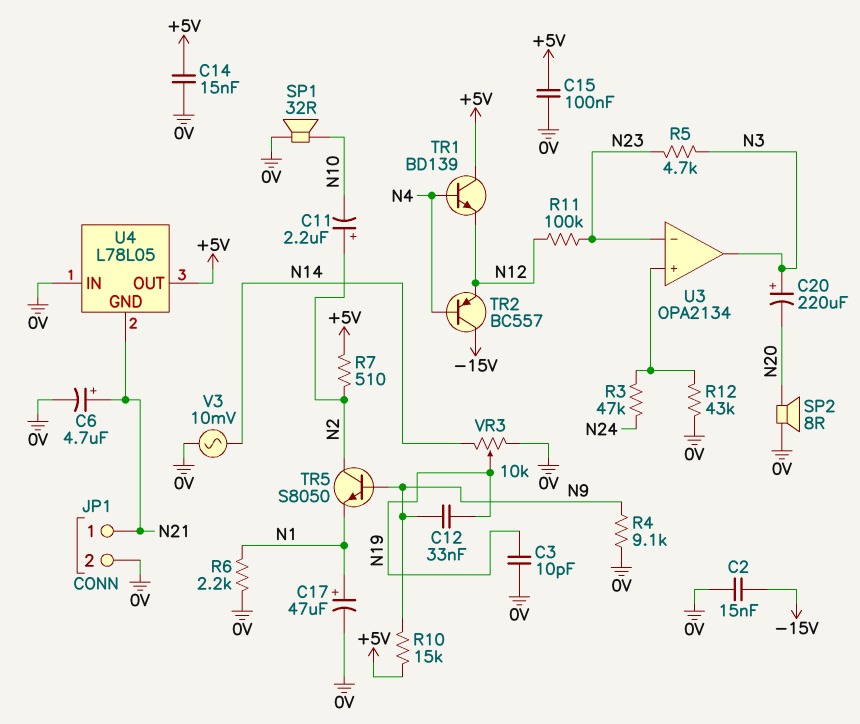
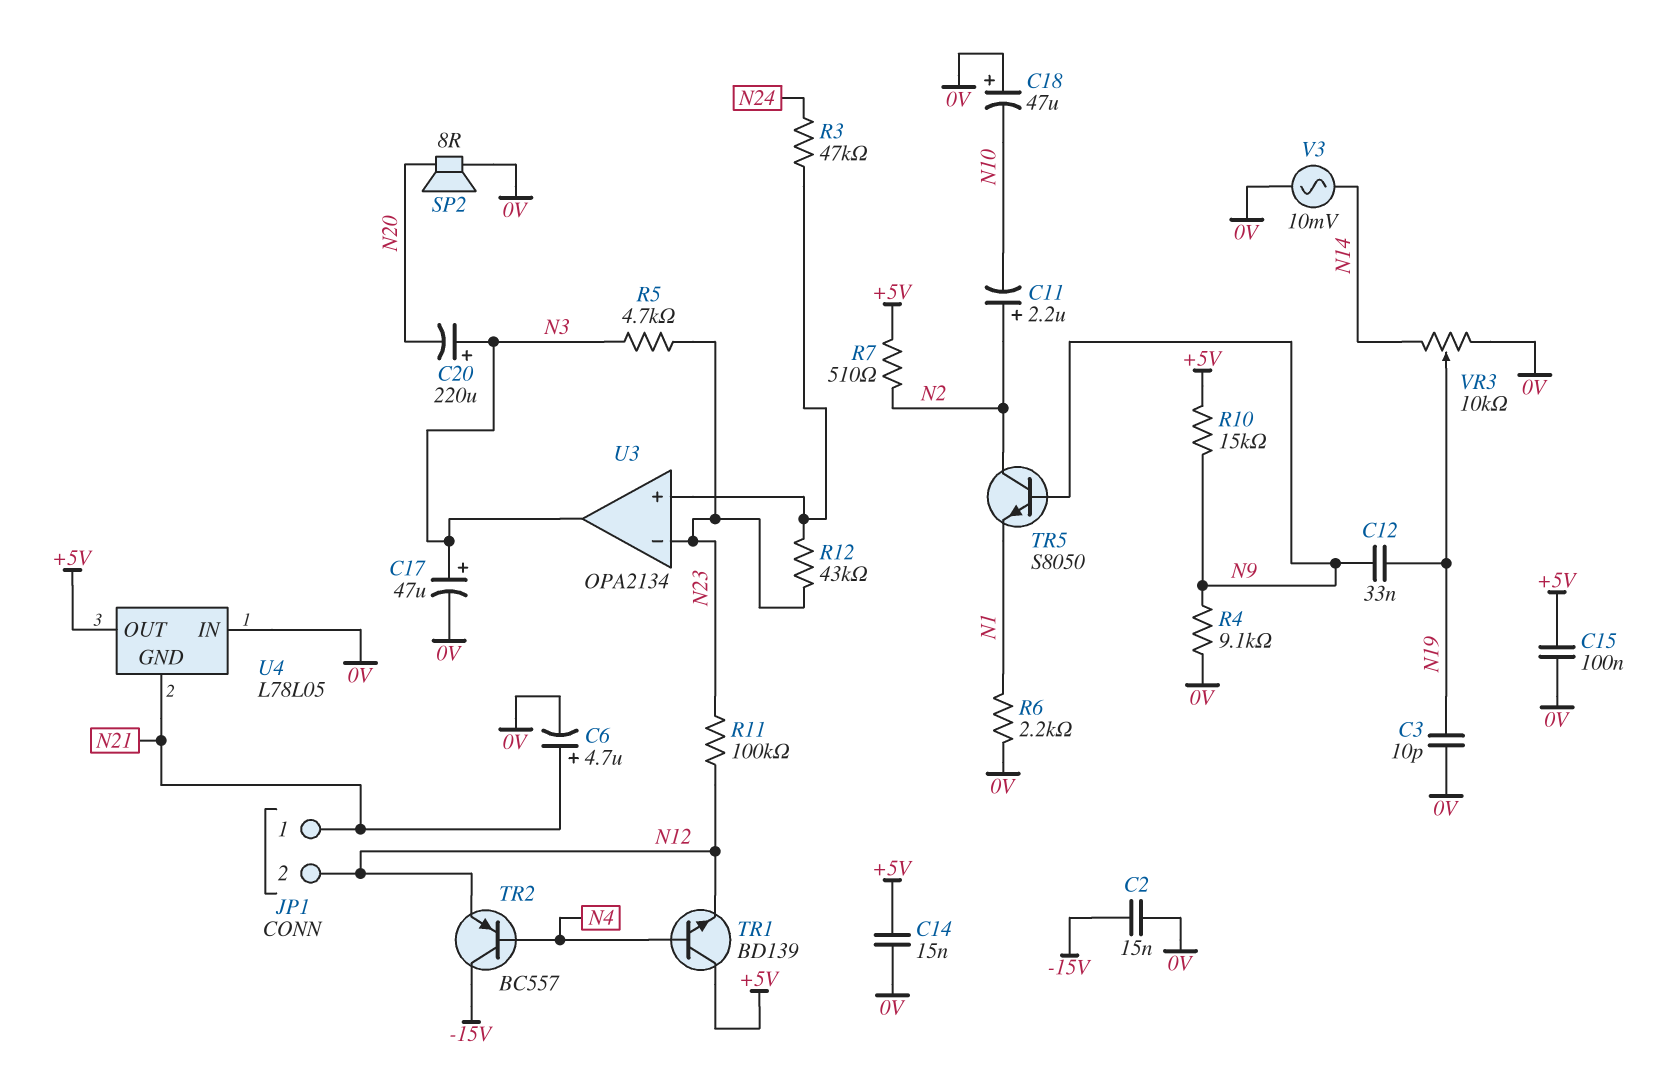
C17: 47uF (plus N1, minus 0V) -> 47uF (plus N3, minus 0V)
C18: none -> 47uF (plus 0V, minus N10)
JP1 pin 2: 0V -> N12
R12: 43k (0V, U3/in+) -> 43k (N23, U3/in+)
SP1: speaker 32R (0V, N10) -> none

